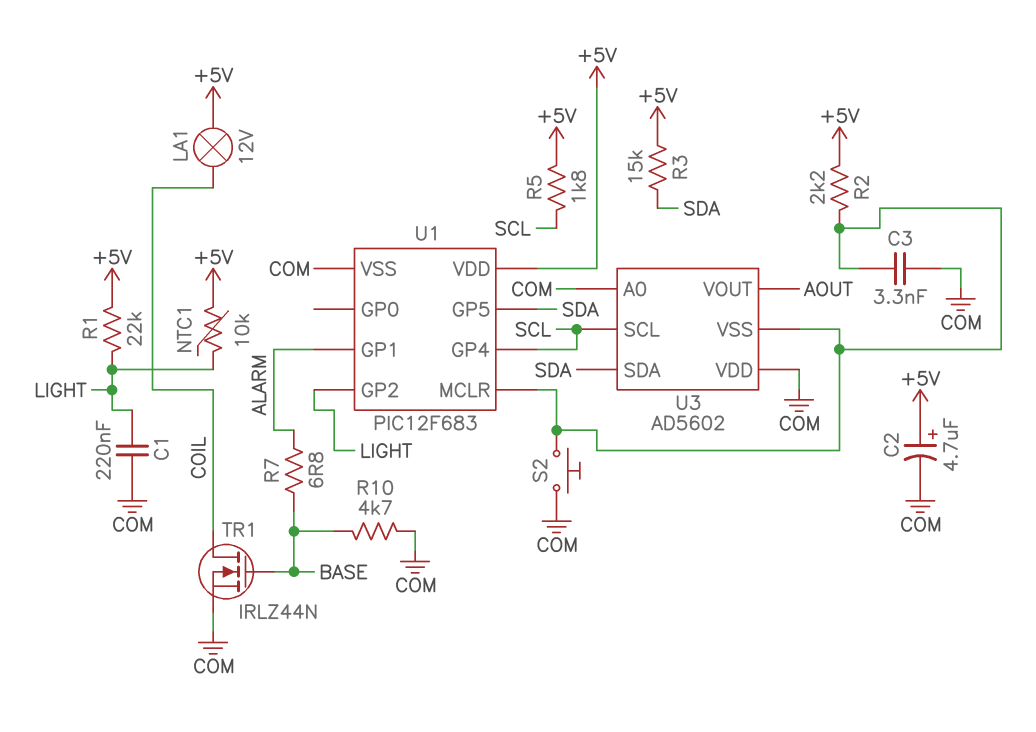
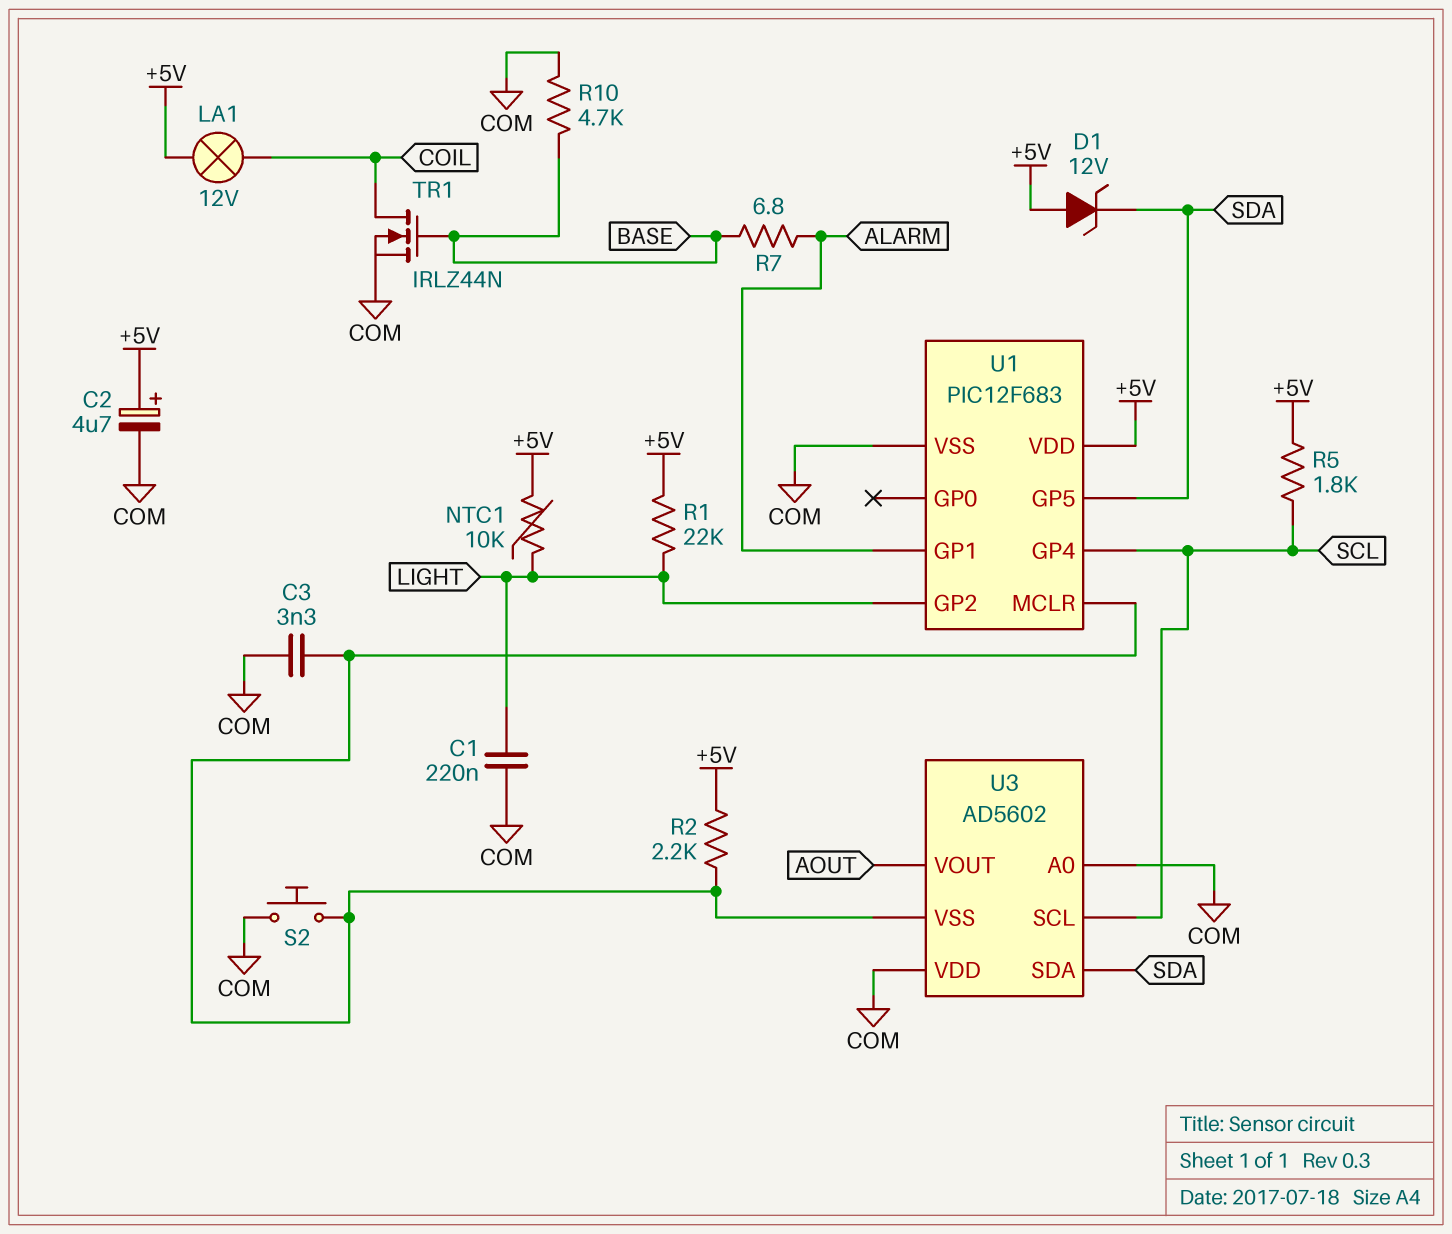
D1: none -> zener 12V (A +5V, K SDA)
R3: 15k (+5V, SDA) -> none

